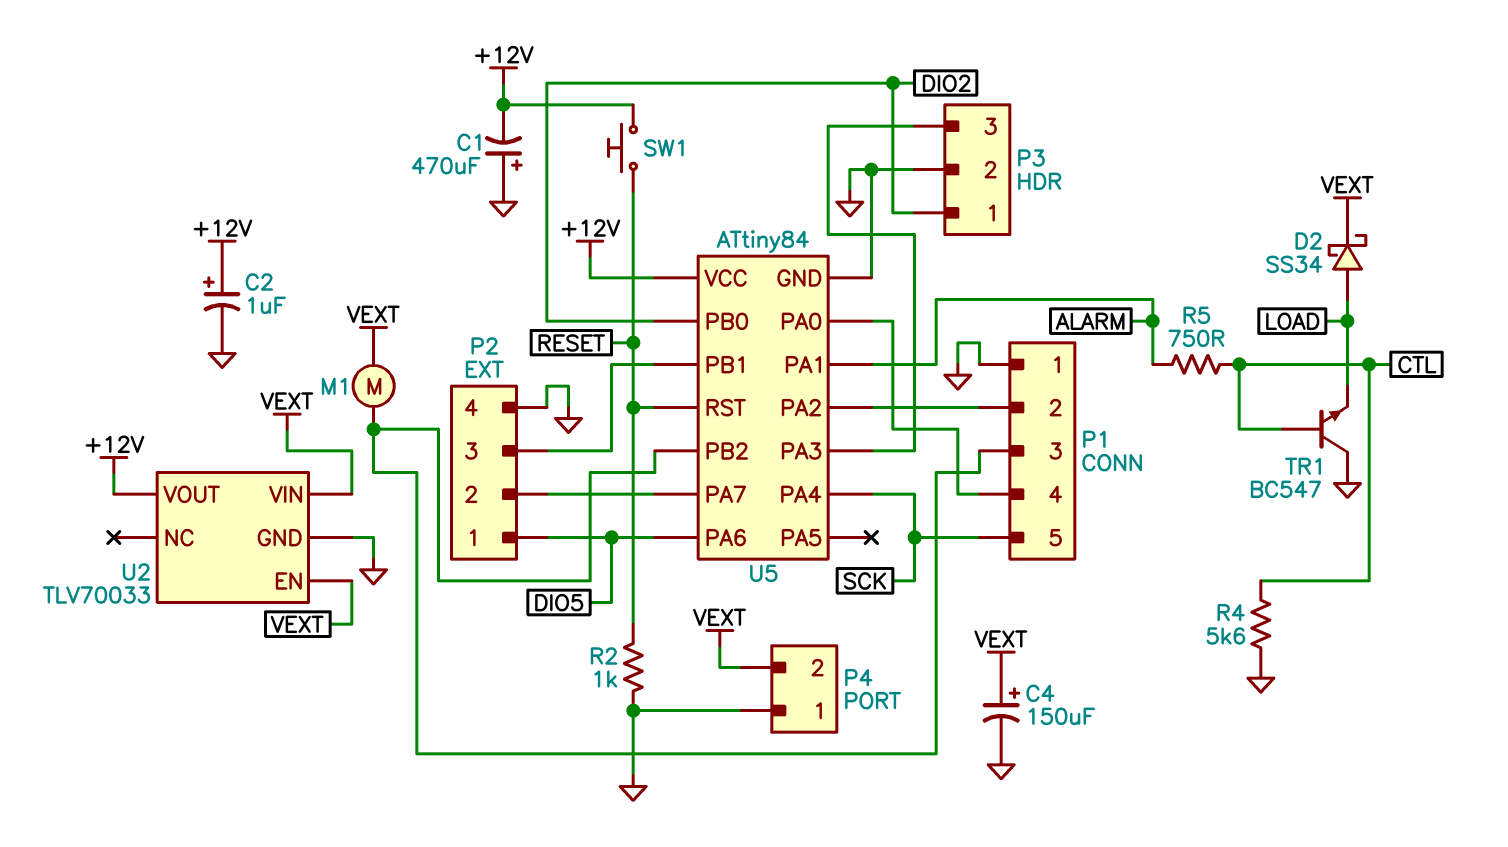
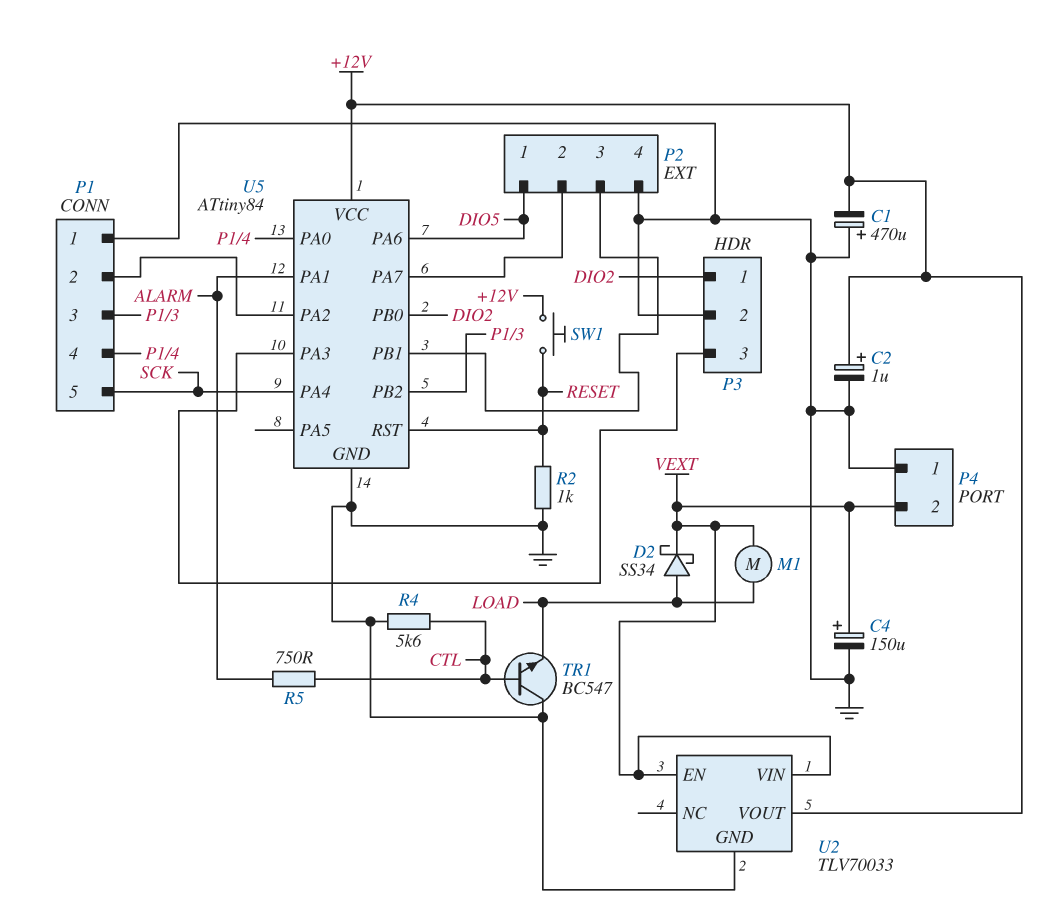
M1: motor (P1/3, VEXT) -> motor (LOAD, VEXT)

